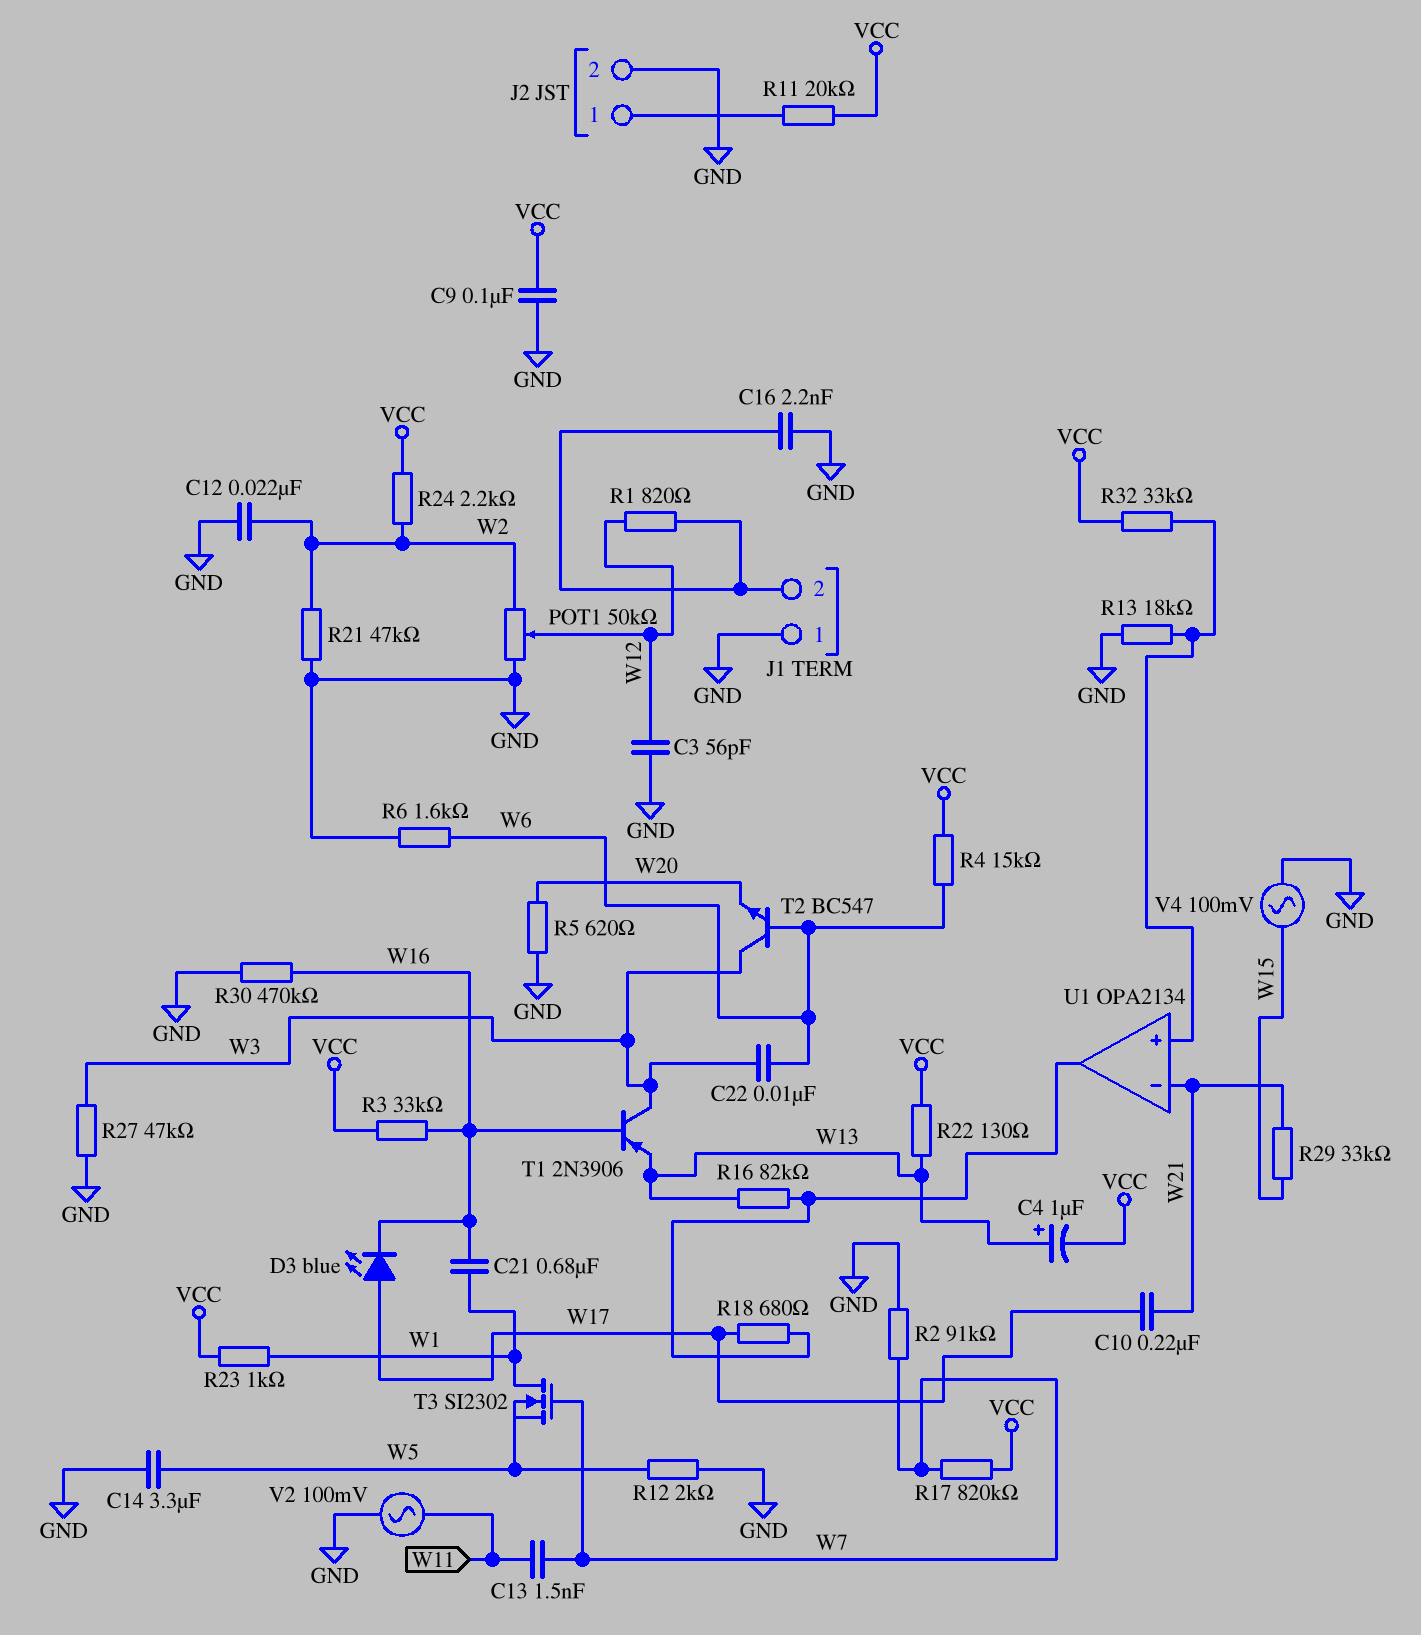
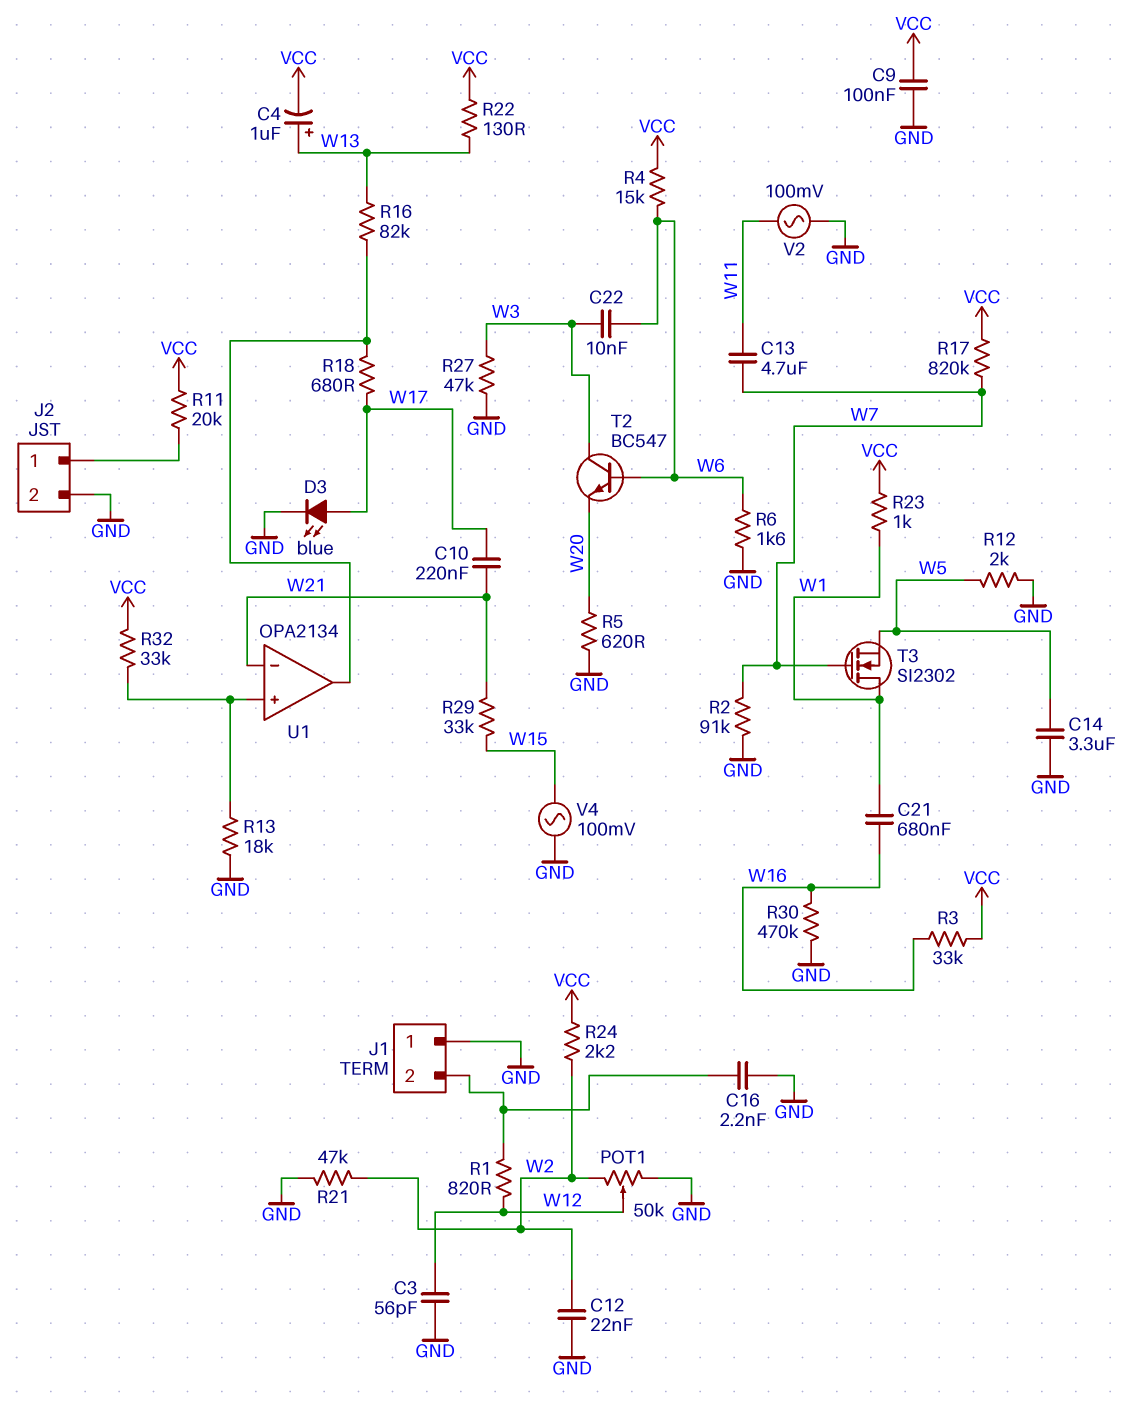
C13: 1.5nF (W7, W11) -> 4.7uF (W7, W11)
D3: LED blue (A W17, K W16) -> LED blue (A W17, K GND)
T1: PNP 2N3906 (B W16, C W3, E W13) -> none

